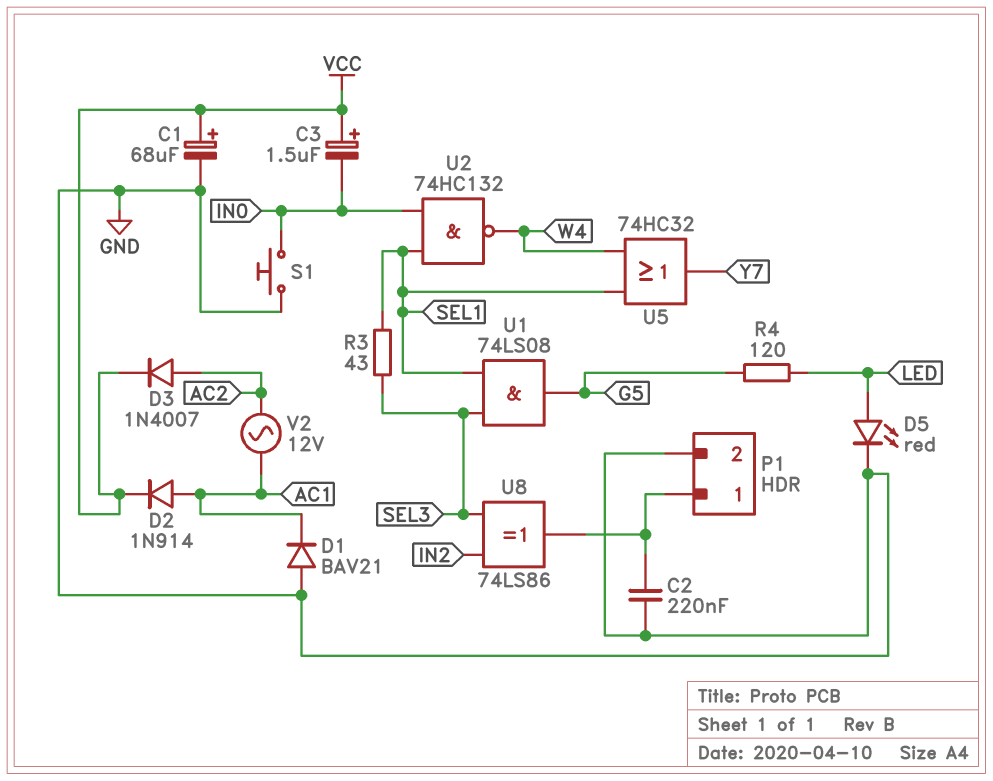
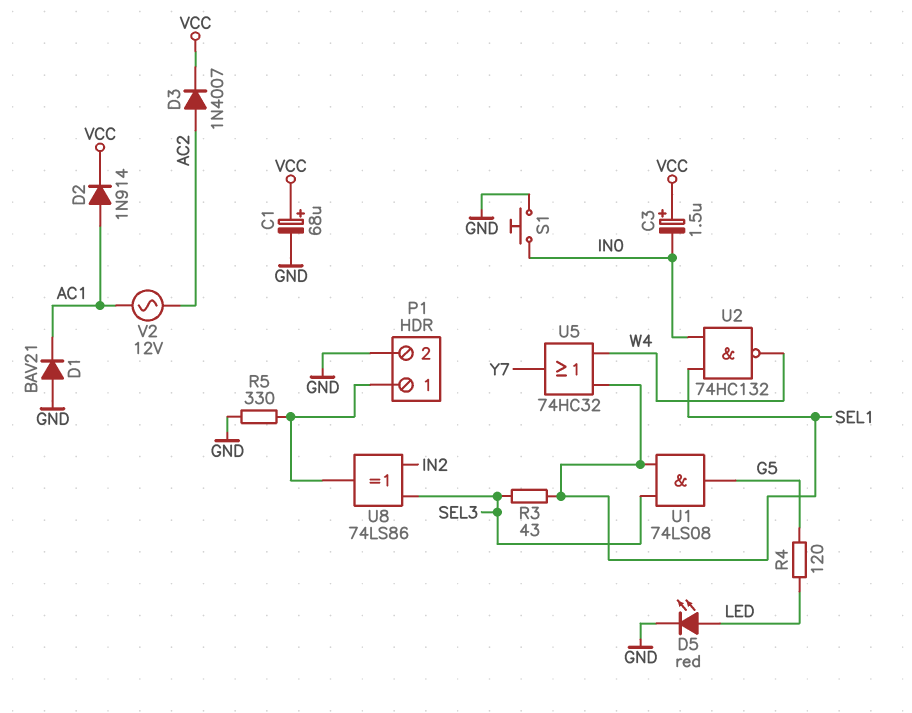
C2: 220nF (GND, P1/1) -> none
R5: none -> 330 (GND, P1/1)

